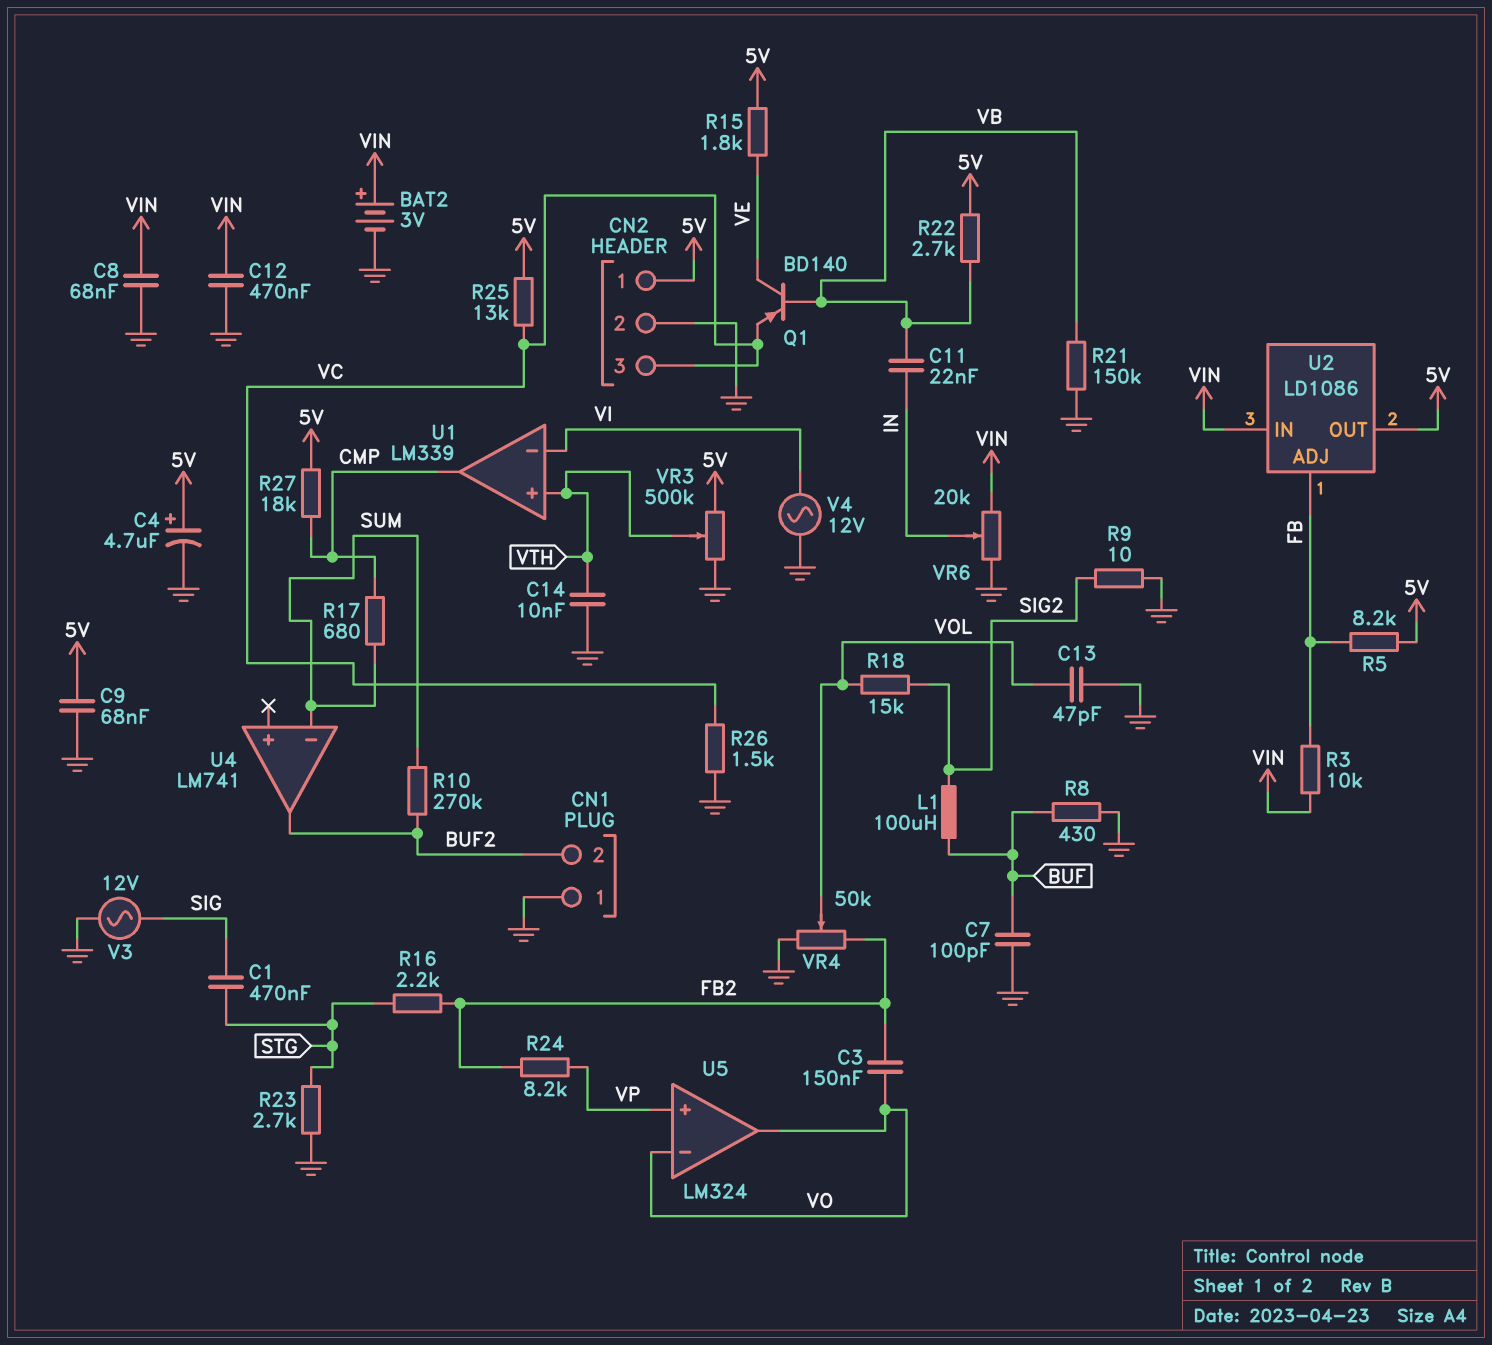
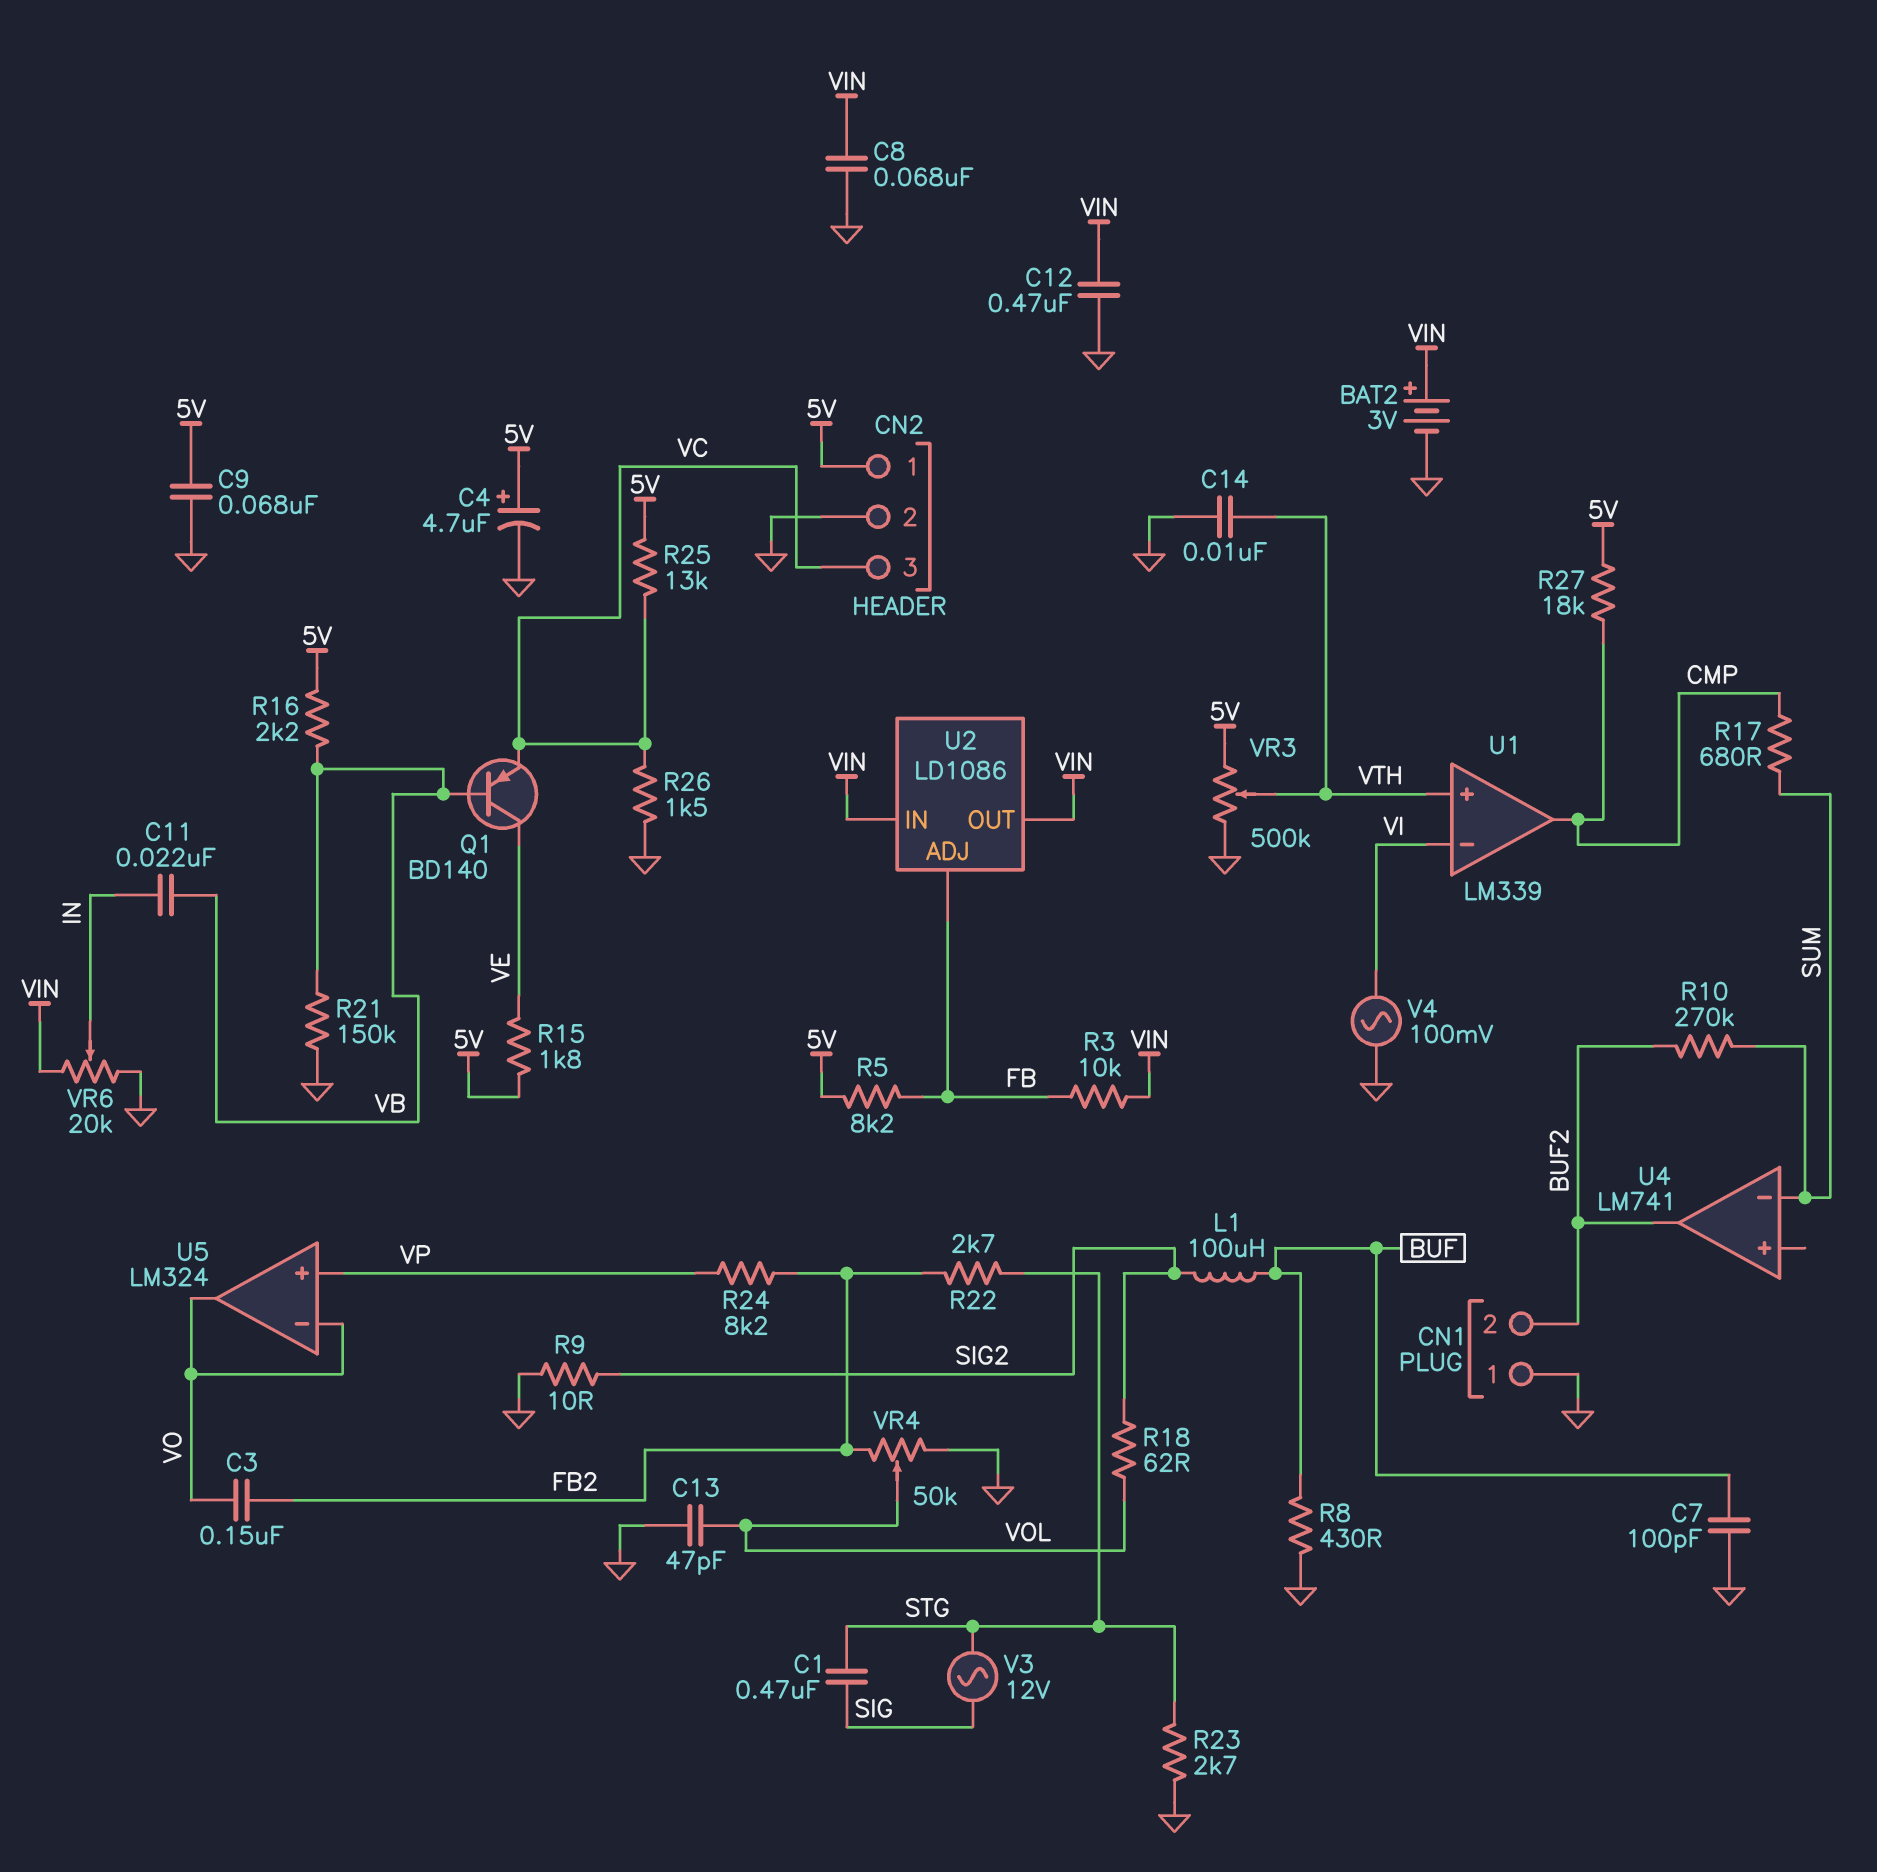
R16: 2.2k (FB2, STG) -> 2.2k (5V, VB)
R18: 15k (SIG2, VOL) -> 62 (SIG2, VOL)
R22: 2.7k (5V, VB) -> 2.7k (FB2, STG)
U2 pin OUT: 5V -> VIN
V3: AC 12V (GND, SIG) -> AC 12V (SIG, STG)
V4: AC 12V (GND, VI) -> AC 100mV (GND, VI)

